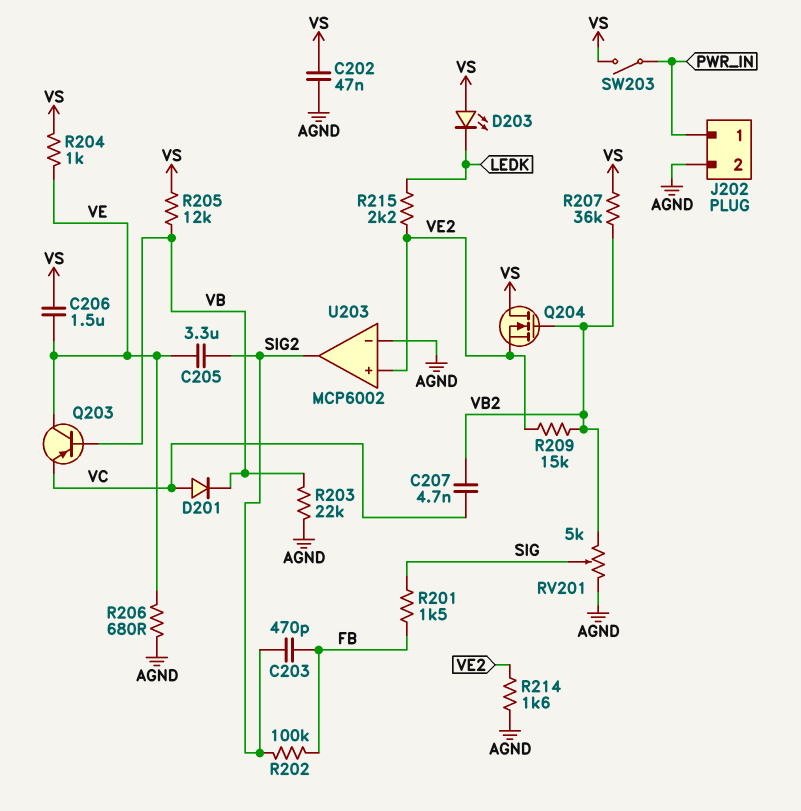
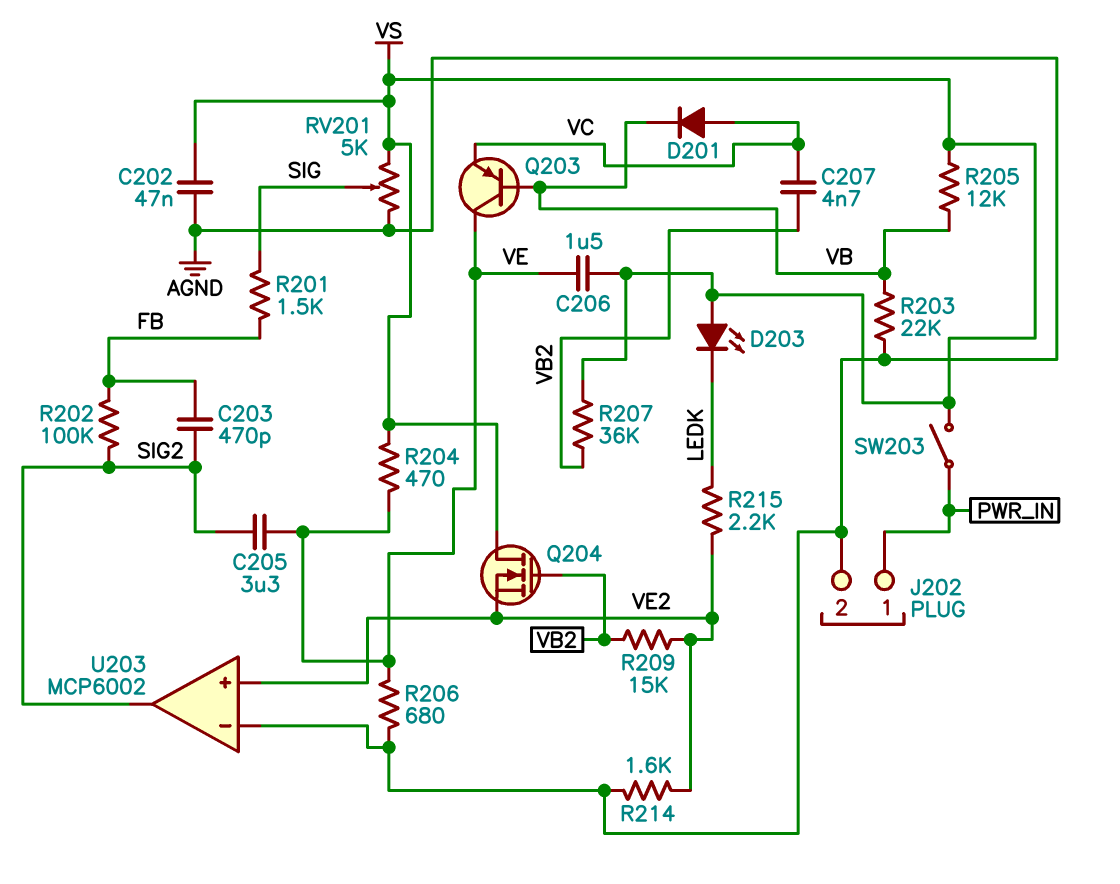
R204: 1k (VE, VS) -> 470 (VE, VS)
RV201: 5k (AGND, VB2, wiper SIG) -> 5k (AGND, VS, wiper SIG)

